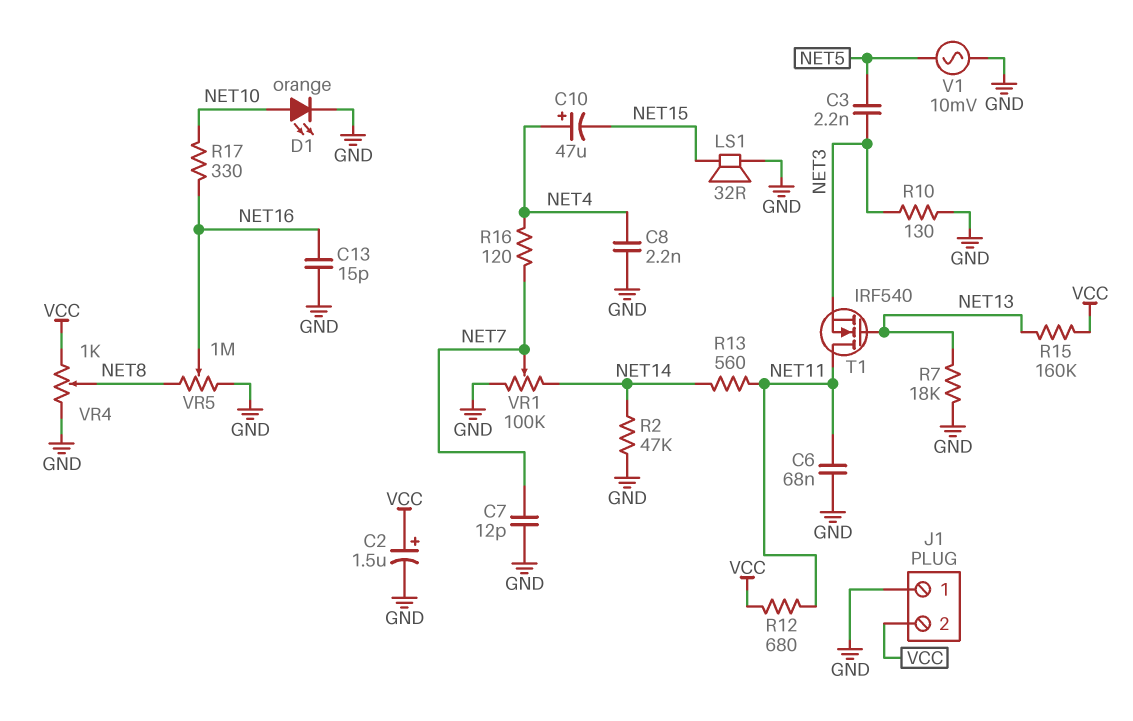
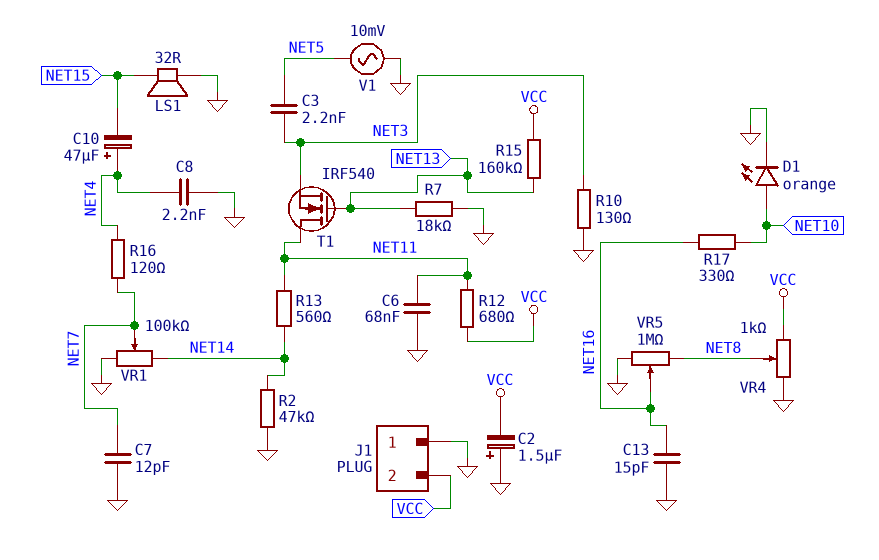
C2: 1.5uF (plus VCC, minus GND) -> 1.5uF (plus GND, minus VCC)

